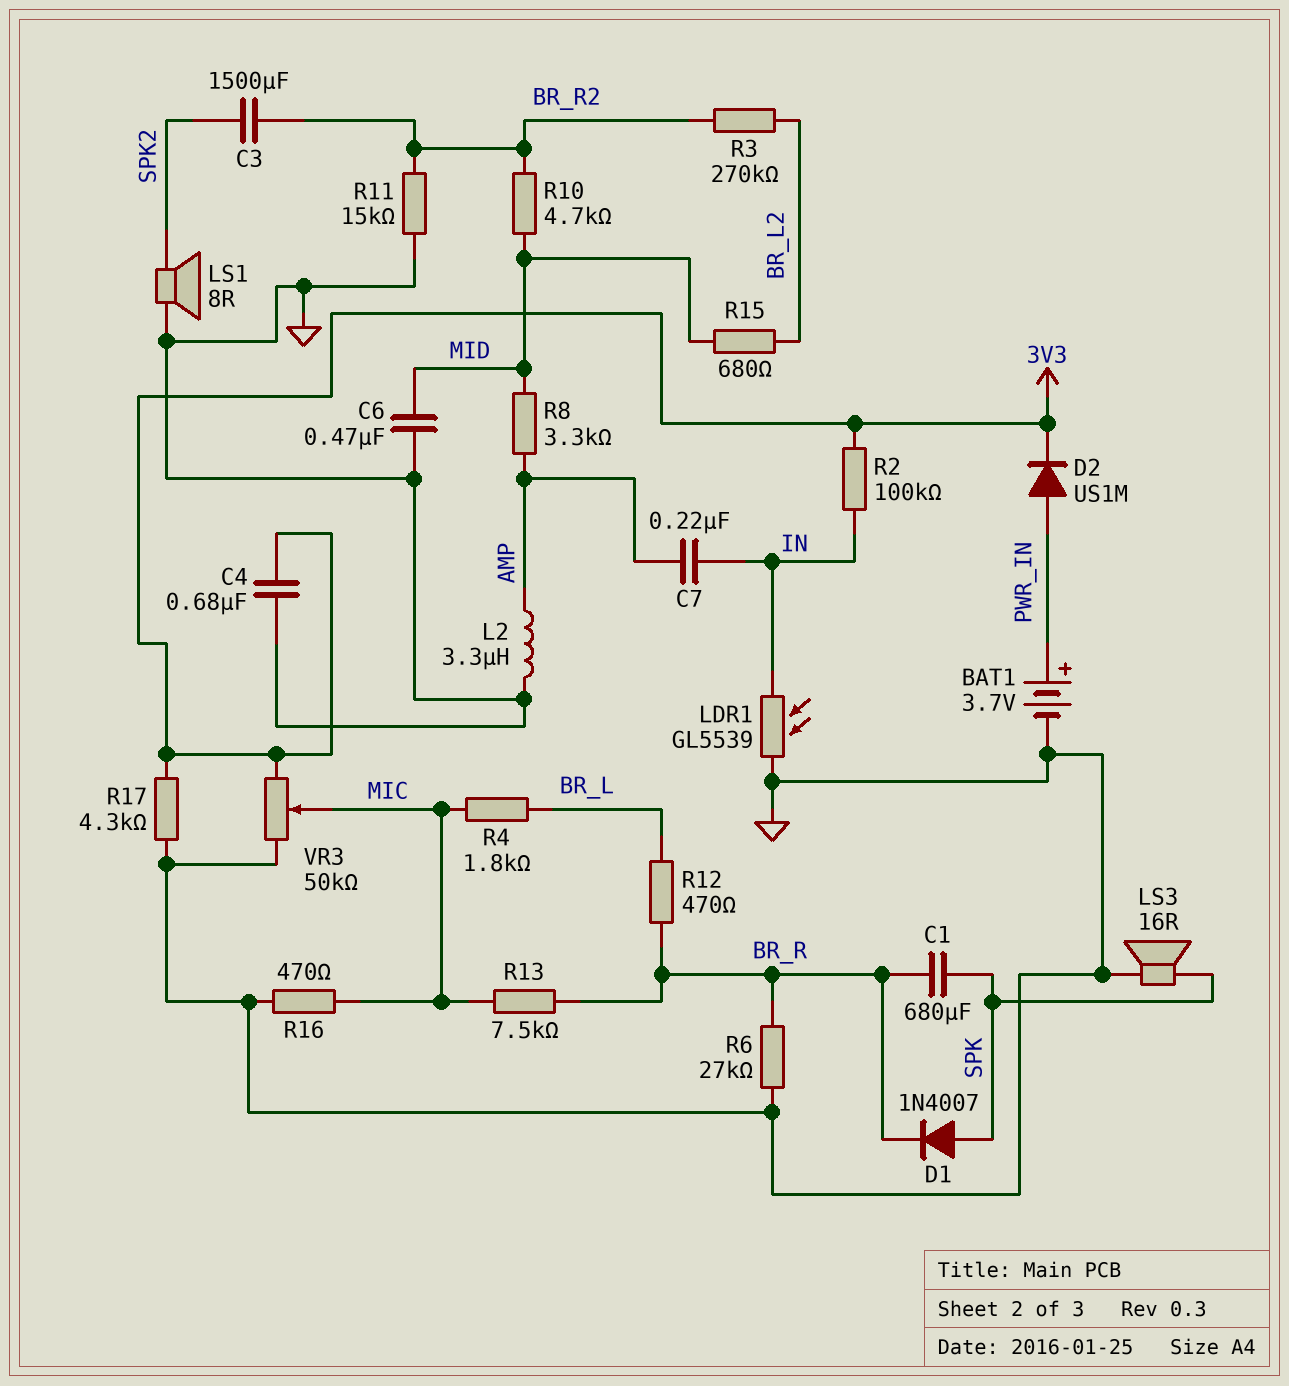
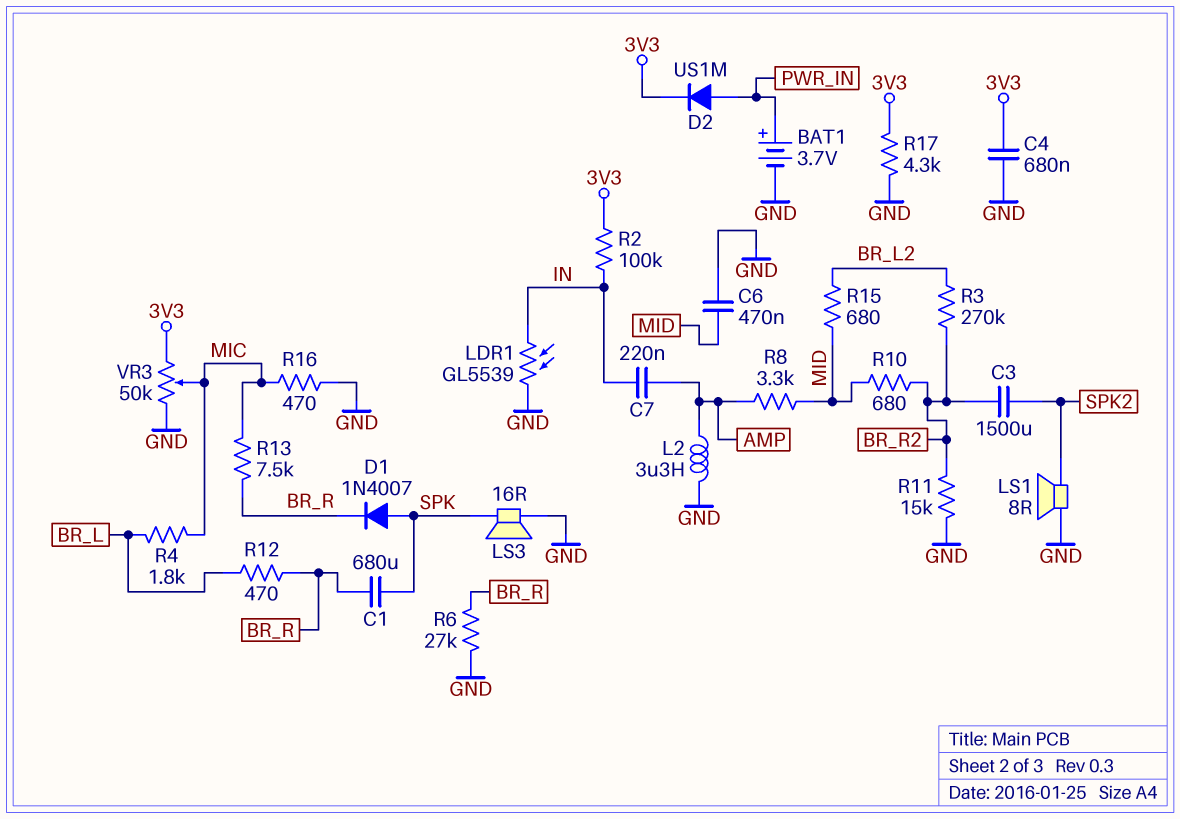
R10: 4.7k (BR_R2, MID) -> 680 (BR_R2, MID)

